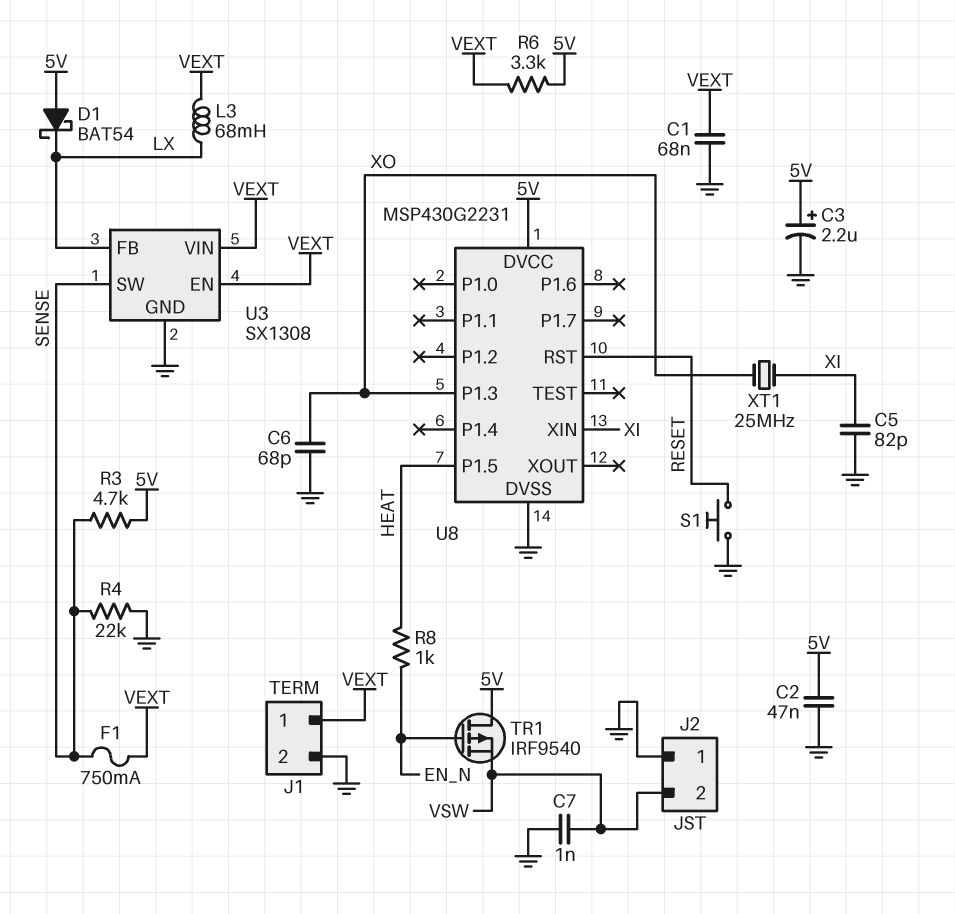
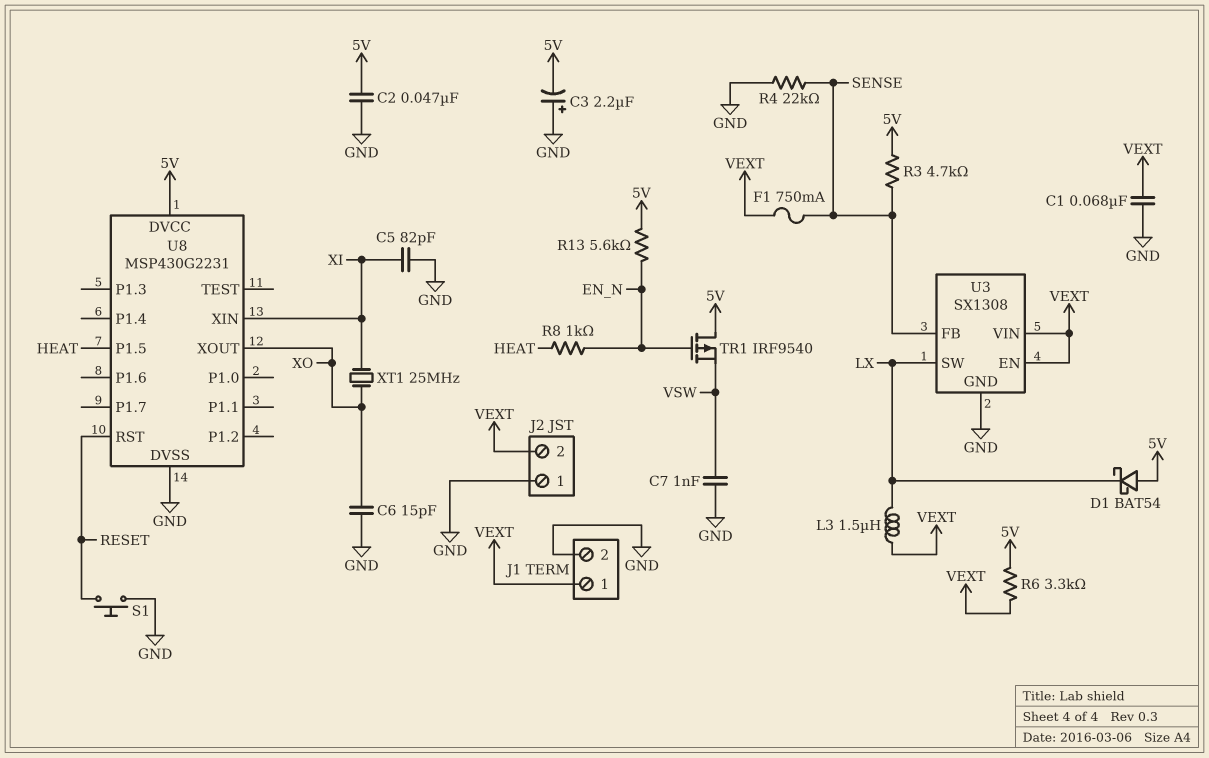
C3: 2.2uF (plus 5V, minus GND) -> 2.2uF (plus GND, minus 5V)
C6: 68pF (GND, XO) -> 15pF (GND, XO)
J2 pin 2: VSW -> VEXT
L3: 68mH (LX, VEXT) -> 1.5uH (LX, VEXT)
R13: none -> 5.6k (5V, EN_N)
U3 pin FB: LX -> SENSE
U3 pin SW: SENSE -> LX
U8 pin P1.3: XO -> none
U8 pin XOUT: none -> XO

